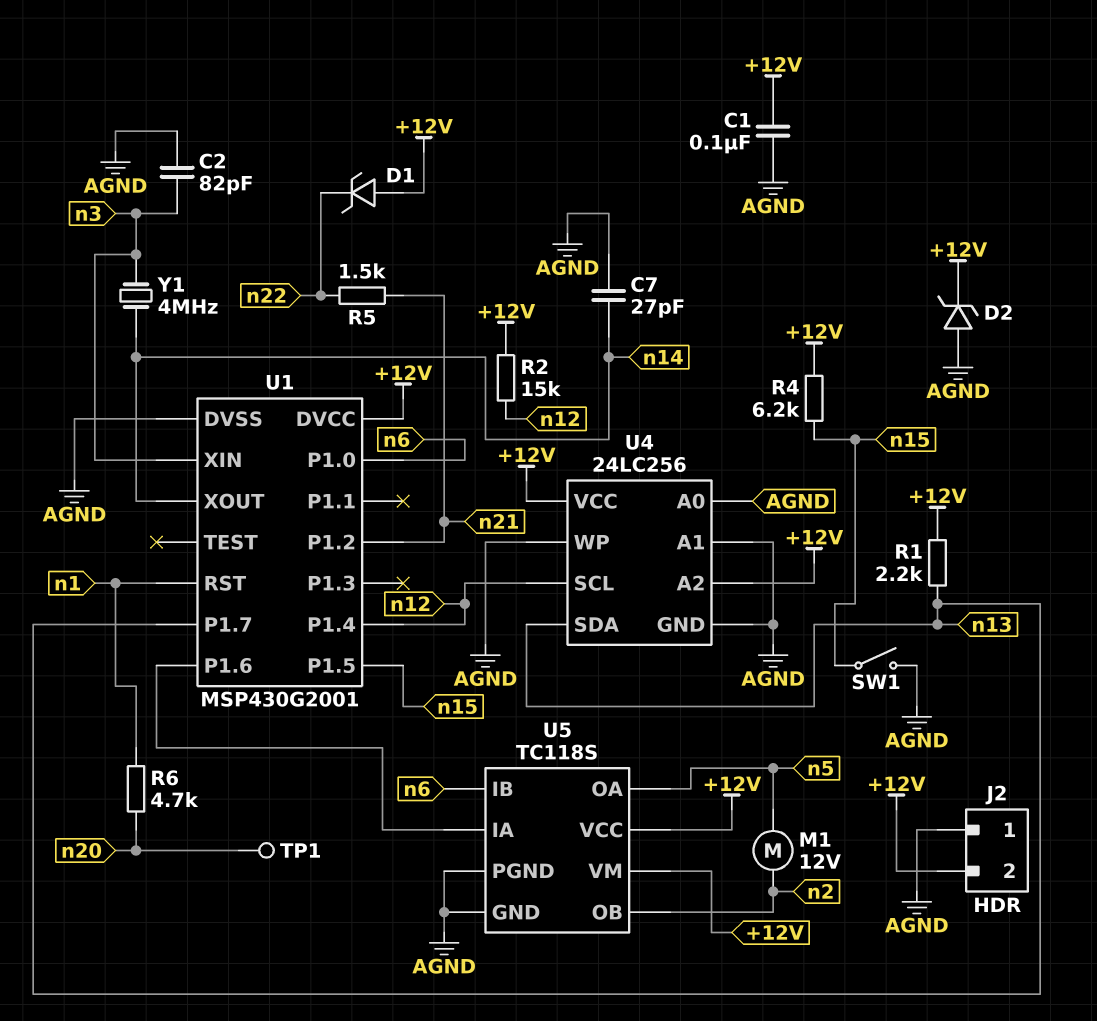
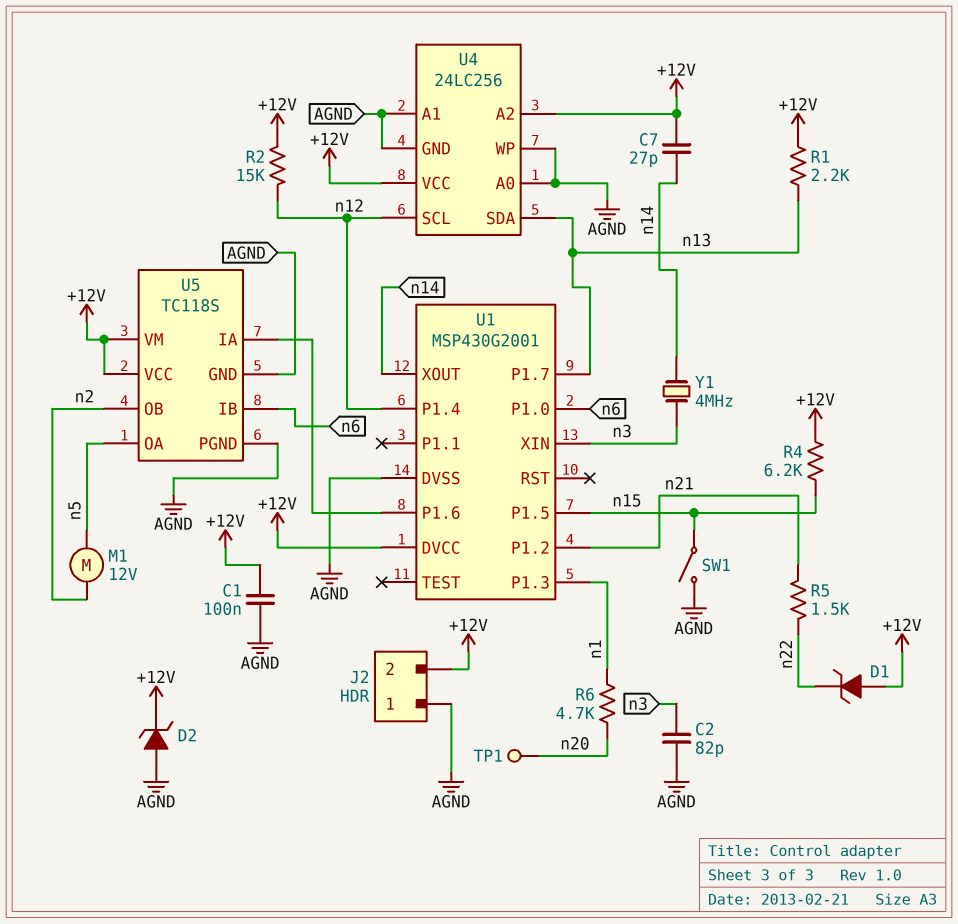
C7: 27pF (AGND, n14) -> 27pF (+12V, n14)
U1 pin P1.3: none -> n1
U1 pin RST: n1 -> none

